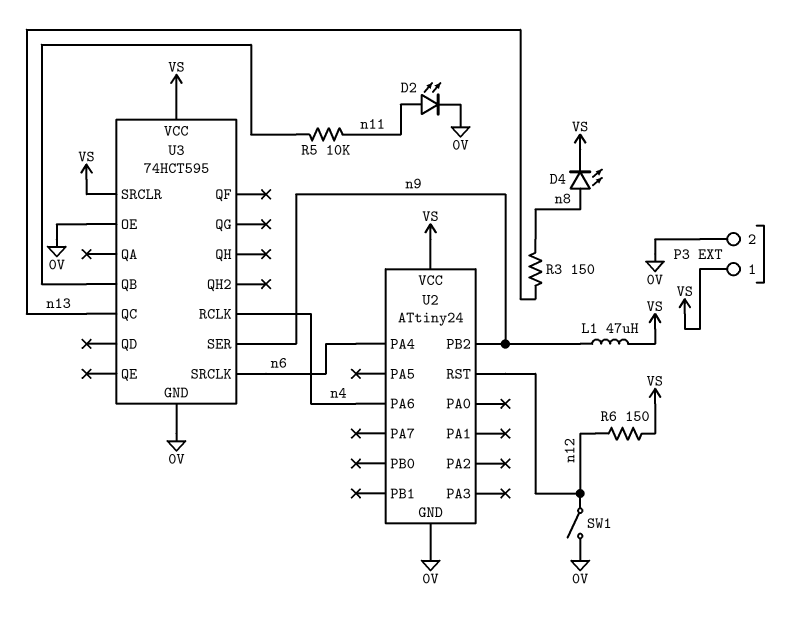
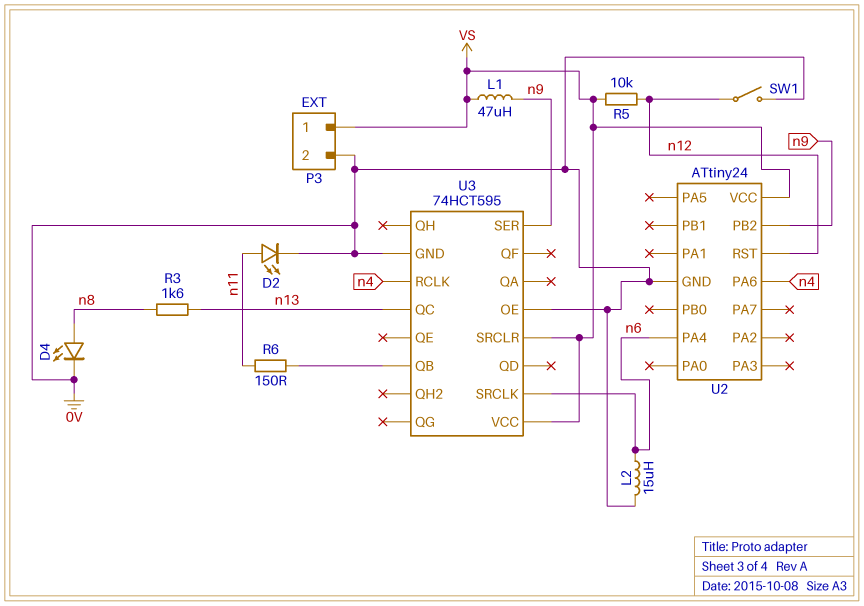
D4: LED (A n8, K VS) -> LED (A n8, K 0V)
L2: none -> 15uH (0V, n6)
R3: 150 (n8, n13) -> 1.6k (n8, n13)
R5: 10k (U3/QB, n11) -> 10k (VS, n12)
R6: 150 (VS, n12) -> 150 (U3/QB, n11)

